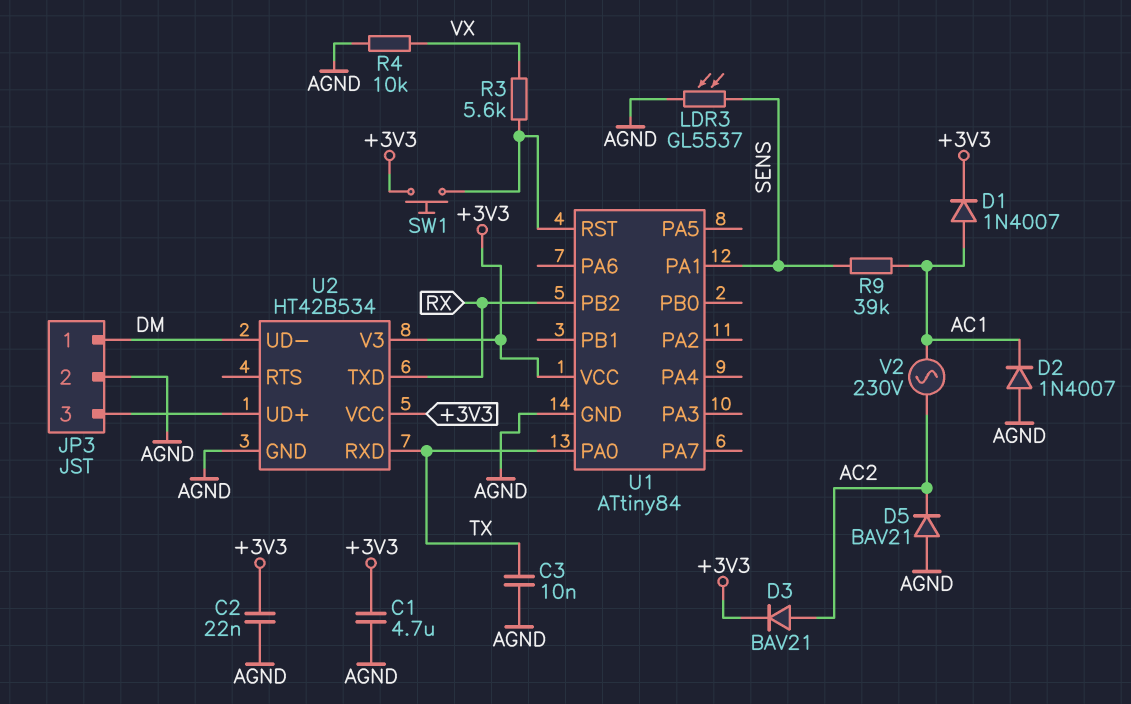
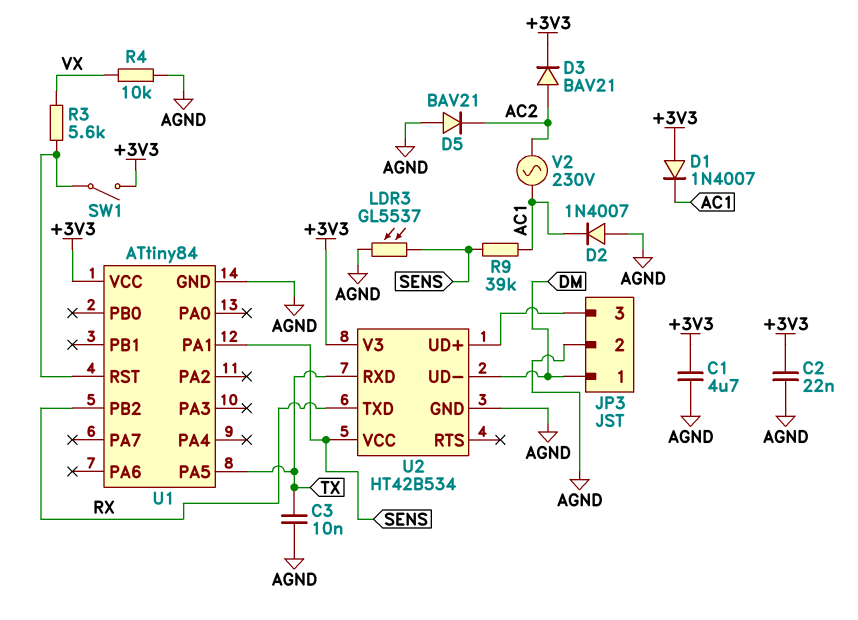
D1: diode 1N4007 (A AC1, K +3V3) -> diode 1N4007 (A +3V3, K AC1)
SW1: button (+3V3, U1/RST) -> switch (+3V3, U1/RST)
U1 pin PA0: TX -> none
U1 pin PA5: none -> TX
U2 pin VCC: +3V3 -> SENS

